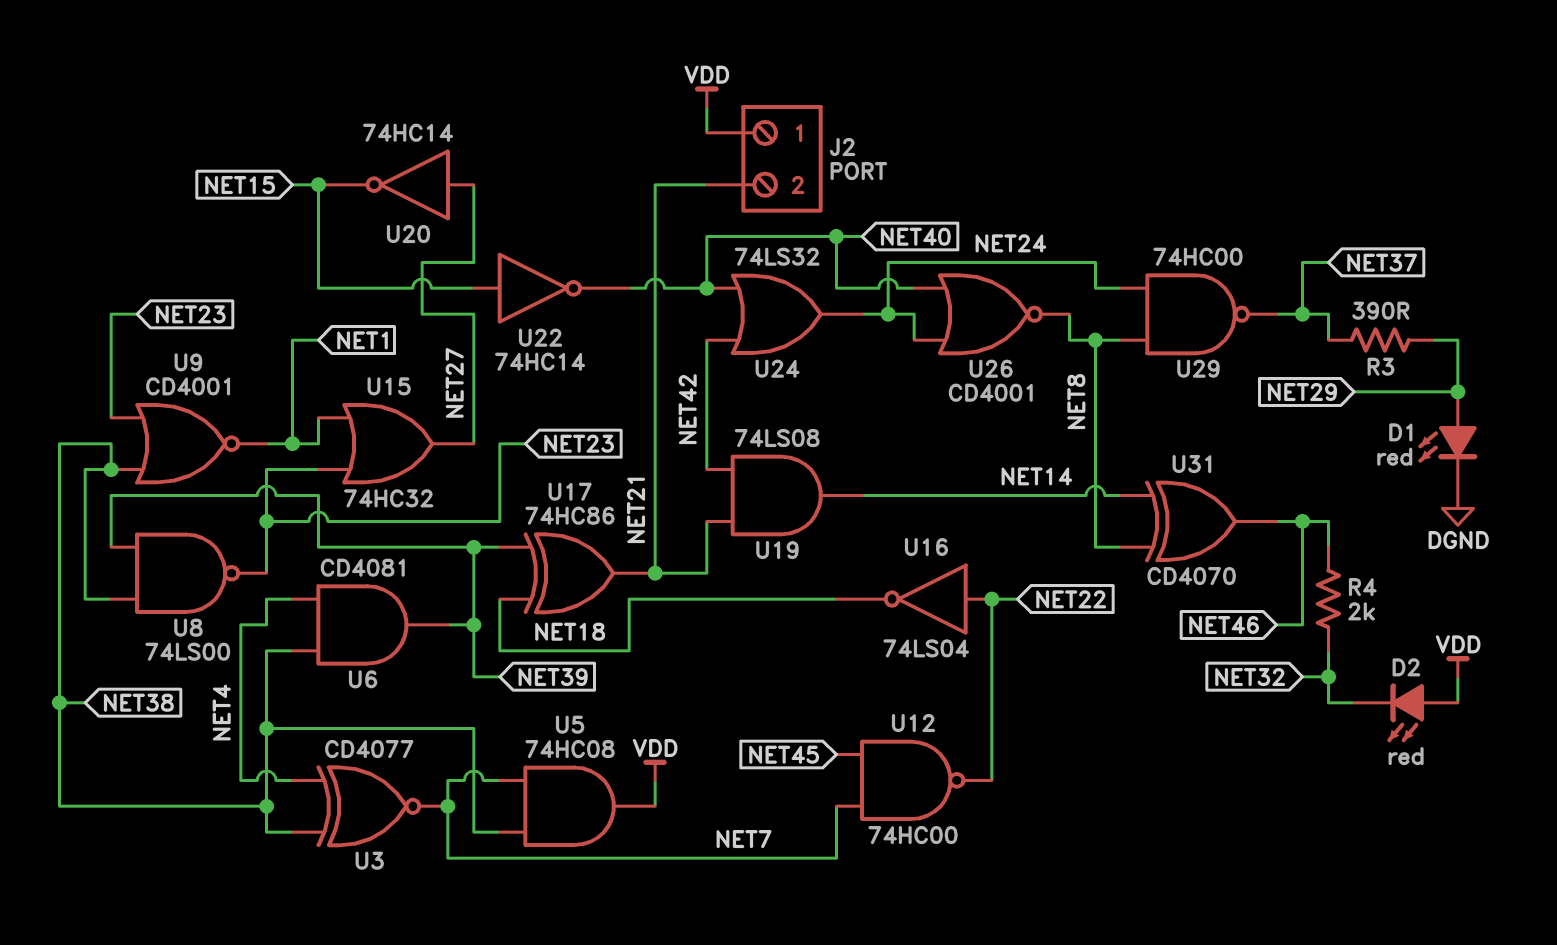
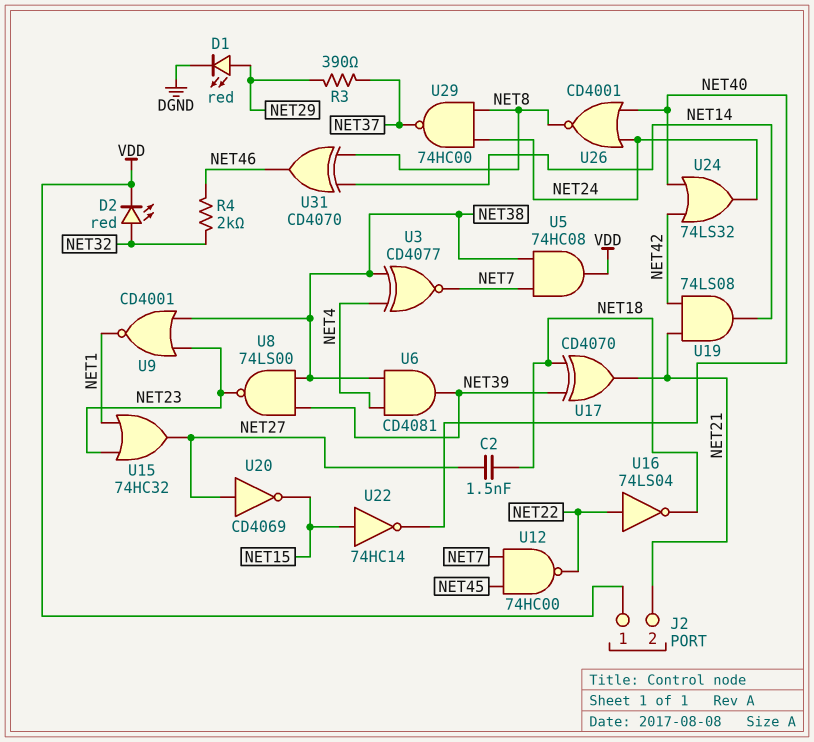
C2: none -> 1.5nF (NET18, NET27)
D2: LED red (A VDD, K NET32) -> LED red (A NET32, K VDD)
U17: XOR 74HC86 (in NET18, in NET39, out NET21) -> XOR CD4070 (in NET18, in NET39, out NET21)
U20: NOT 74HC14 (in NET27, out NET15) -> NOT CD4069 (in NET27, out NET15)

